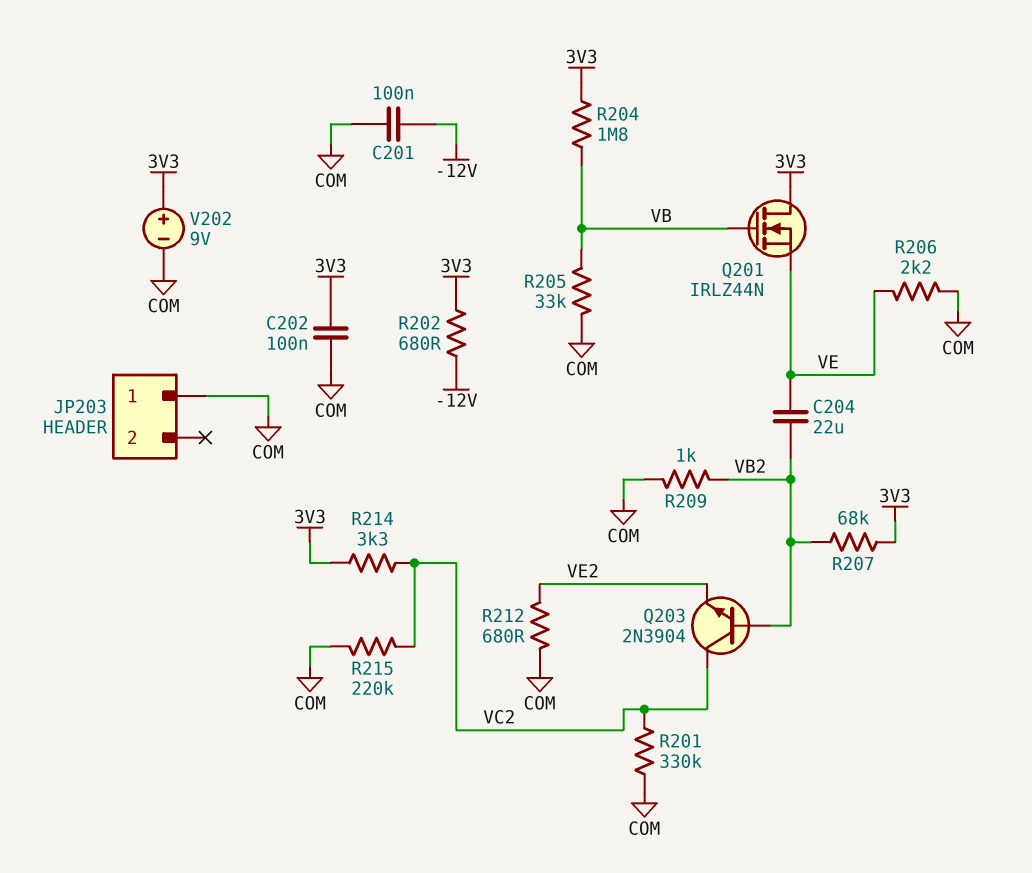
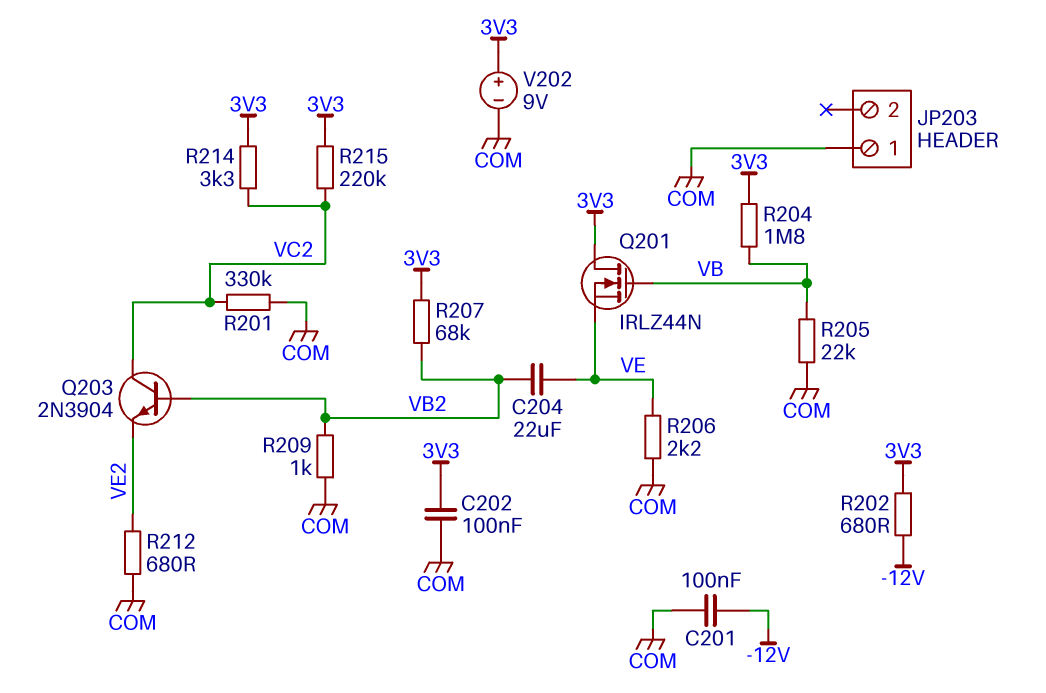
R205: 33k (COM, VB) -> 22k (COM, VB)
R215: 220k (COM, VC2) -> 220k (3V3, VC2)

